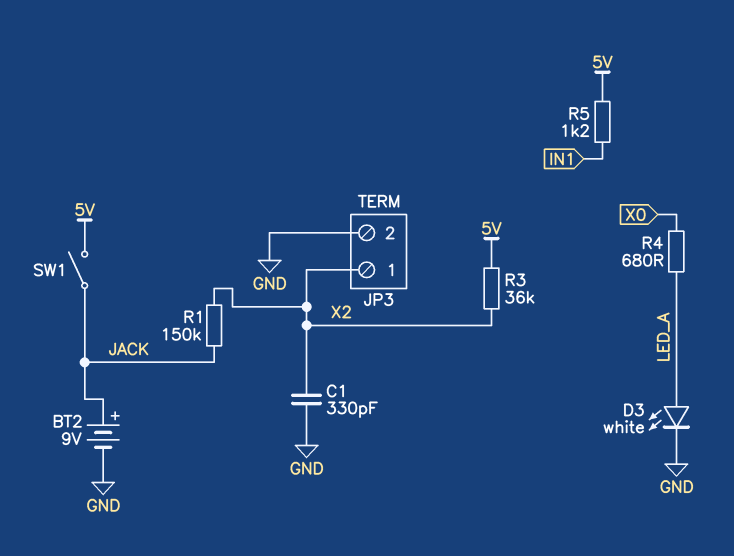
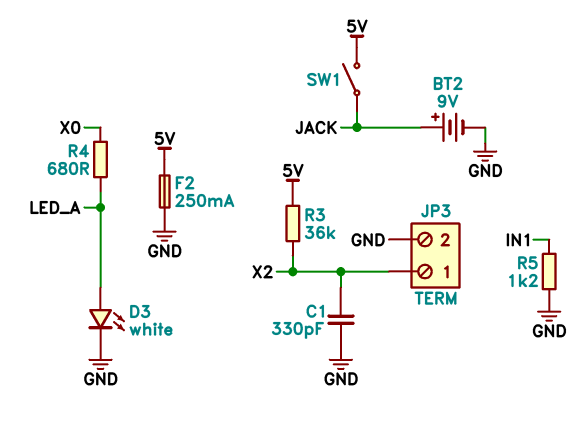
F2: none -> 250mA (5V, GND)
R1: 150k (JACK, X2) -> none
R5: 1.2k (5V, IN1) -> 1.2k (GND, IN1)

